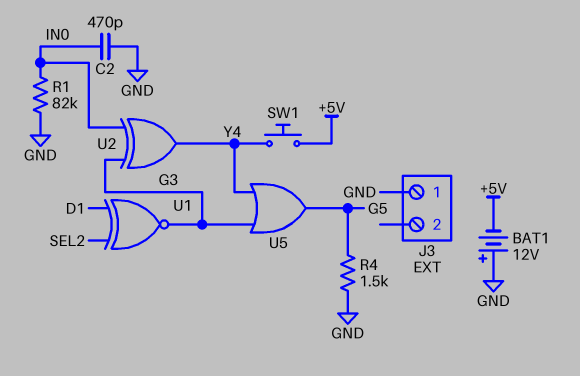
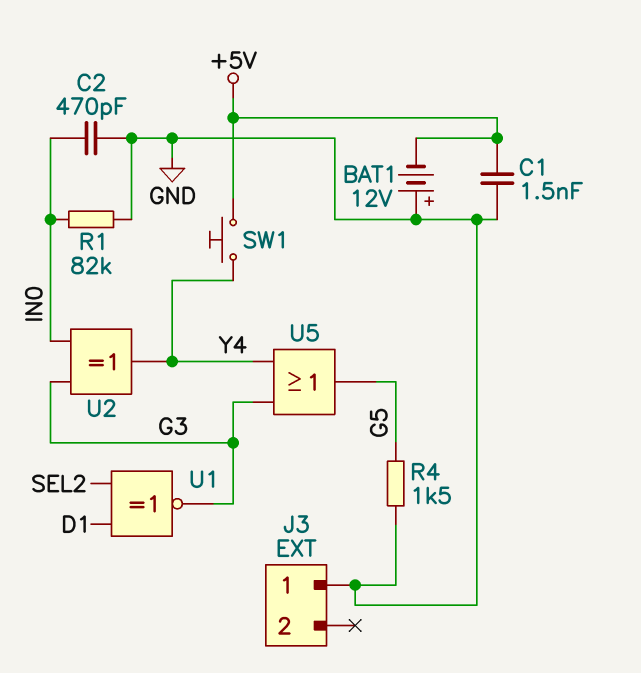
C1: none -> 1.5nF (+5V, GND)

